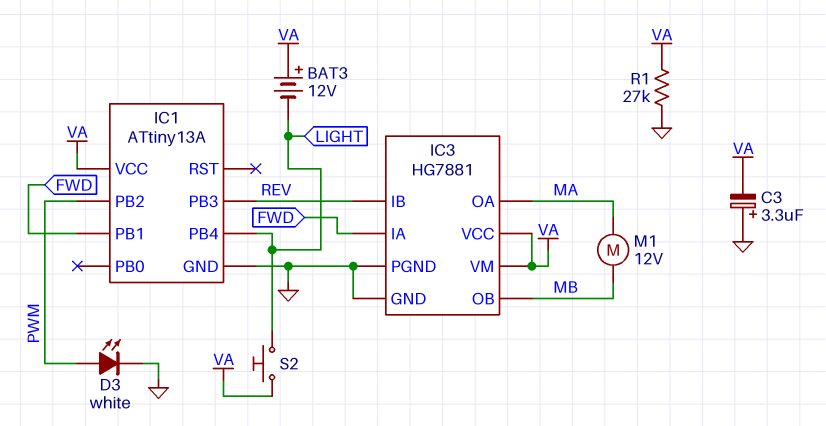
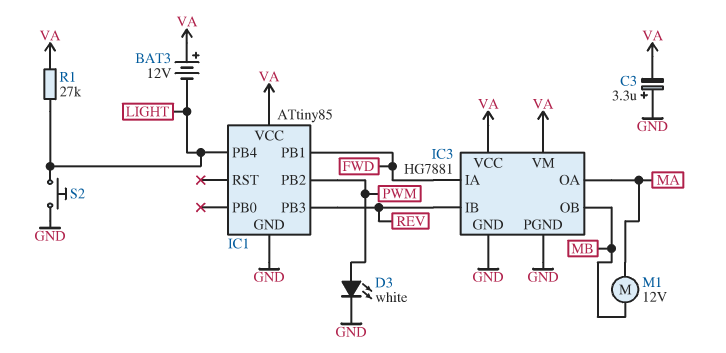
IC1: ATtiny13A -> ATtiny85
R1: 27k (GND, VA) -> 27k (LIGHT, VA)
S2: button (LIGHT, VA) -> button (GND, LIGHT)

